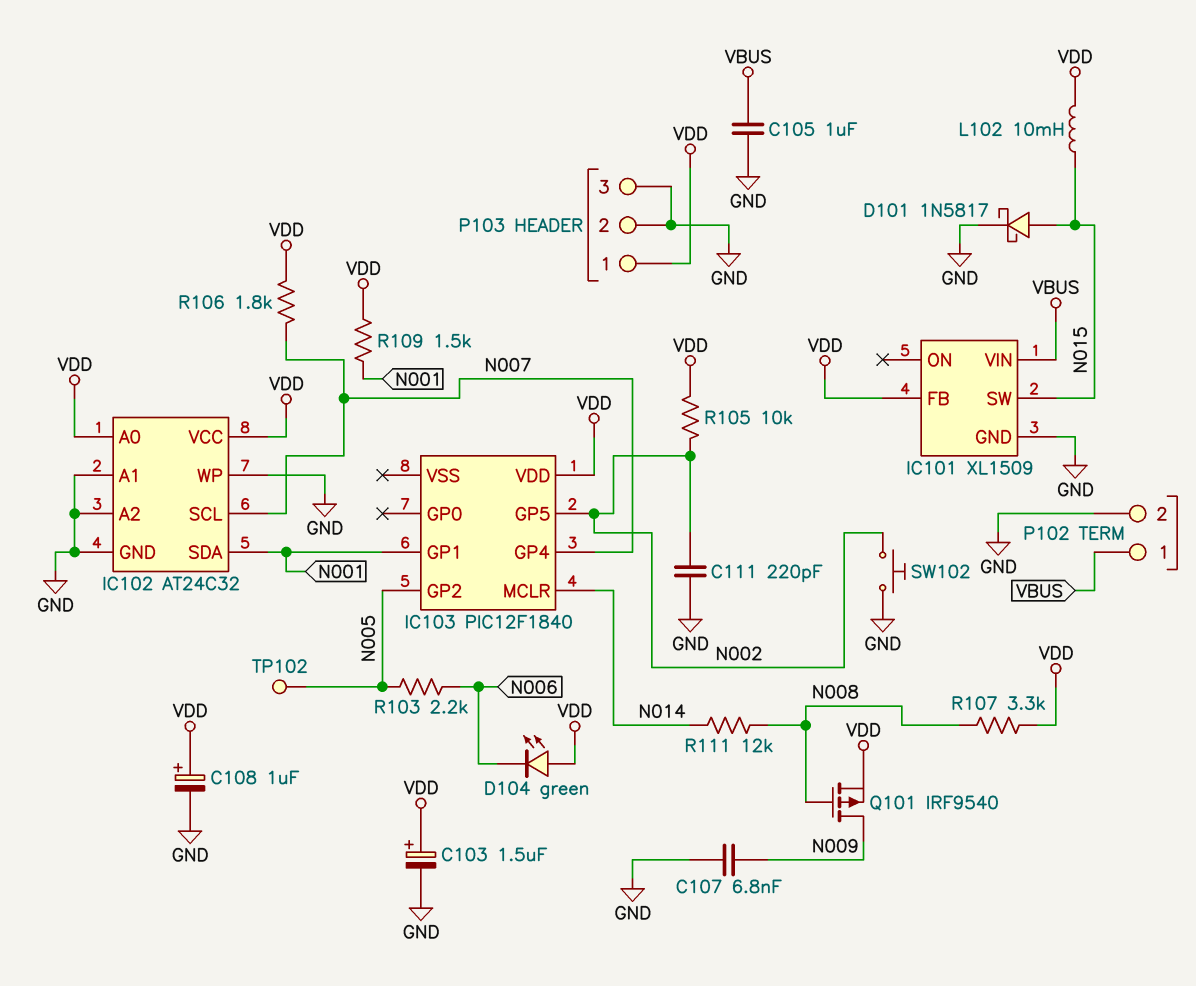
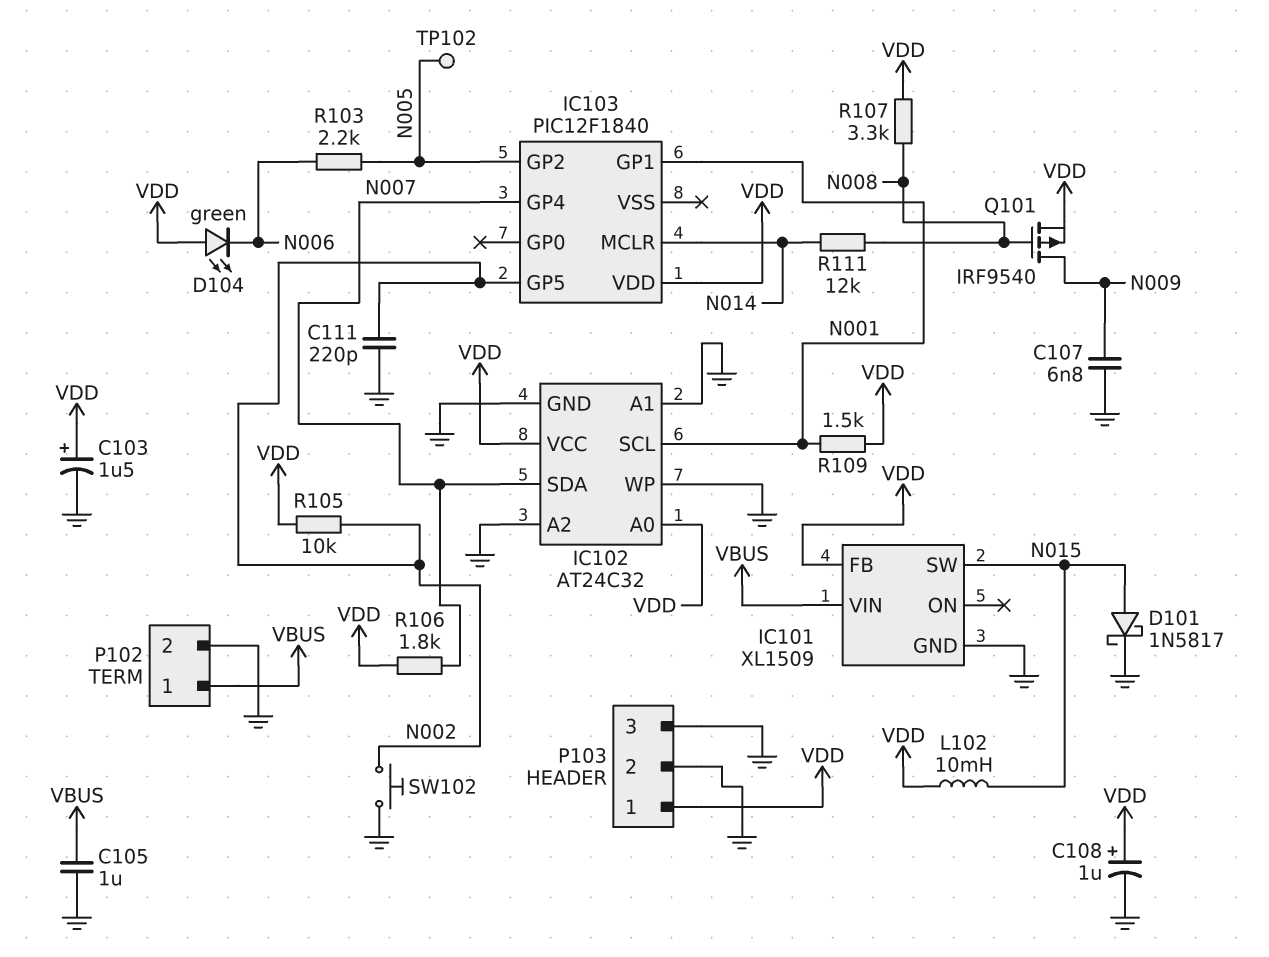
IC102 pin SCL: N007 -> N001
IC102 pin SDA: N001 -> N007

